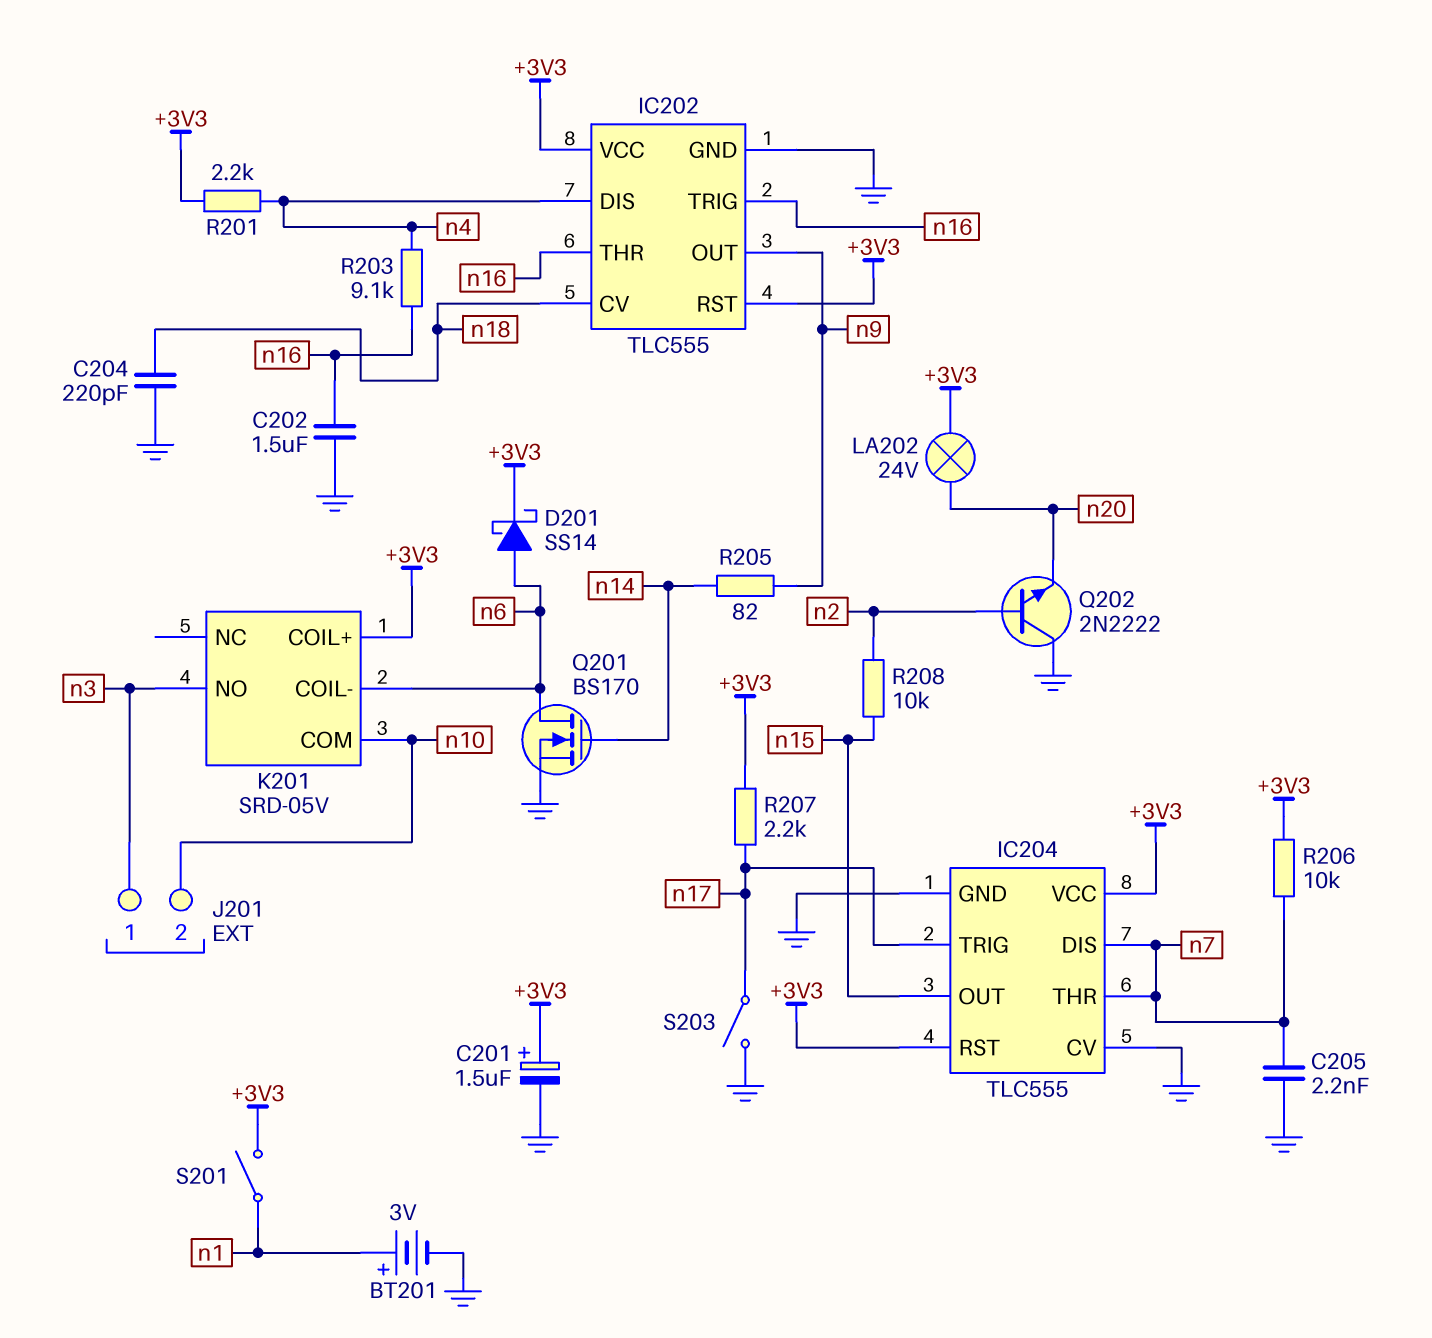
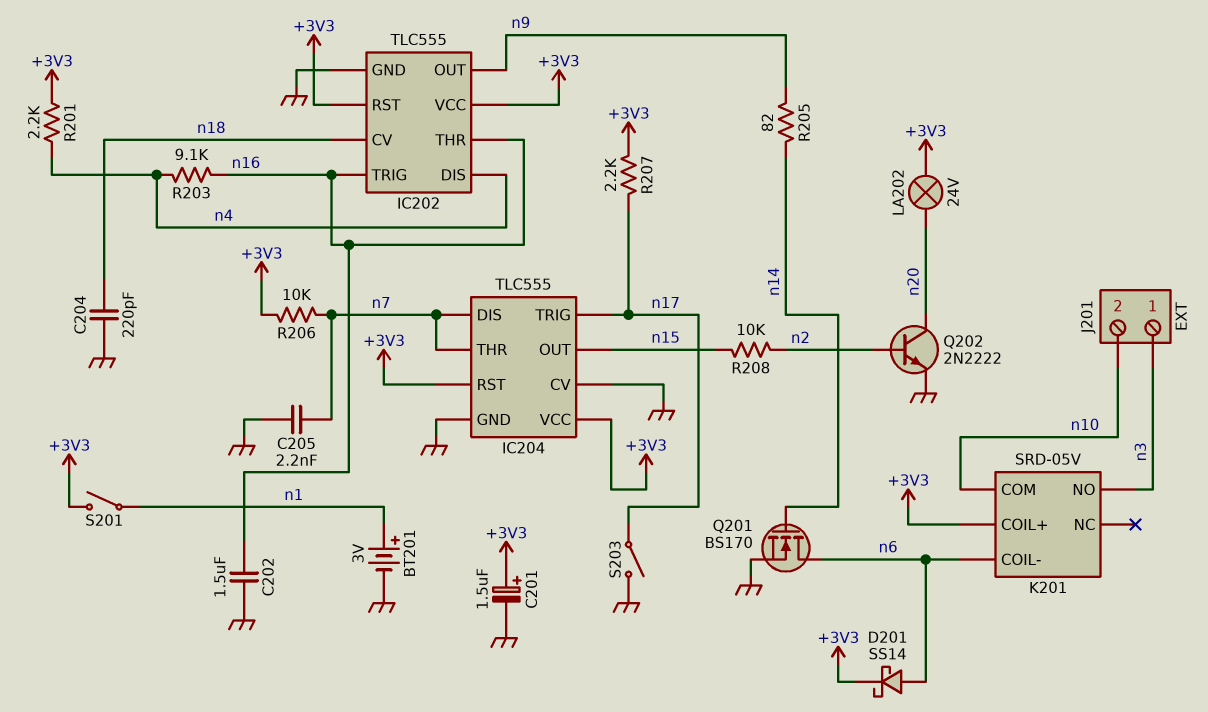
Q202: NPN 2N2222 (B n2, C GND, E n20) -> NPN 2N2222 (B n2, C n20, E GND)

